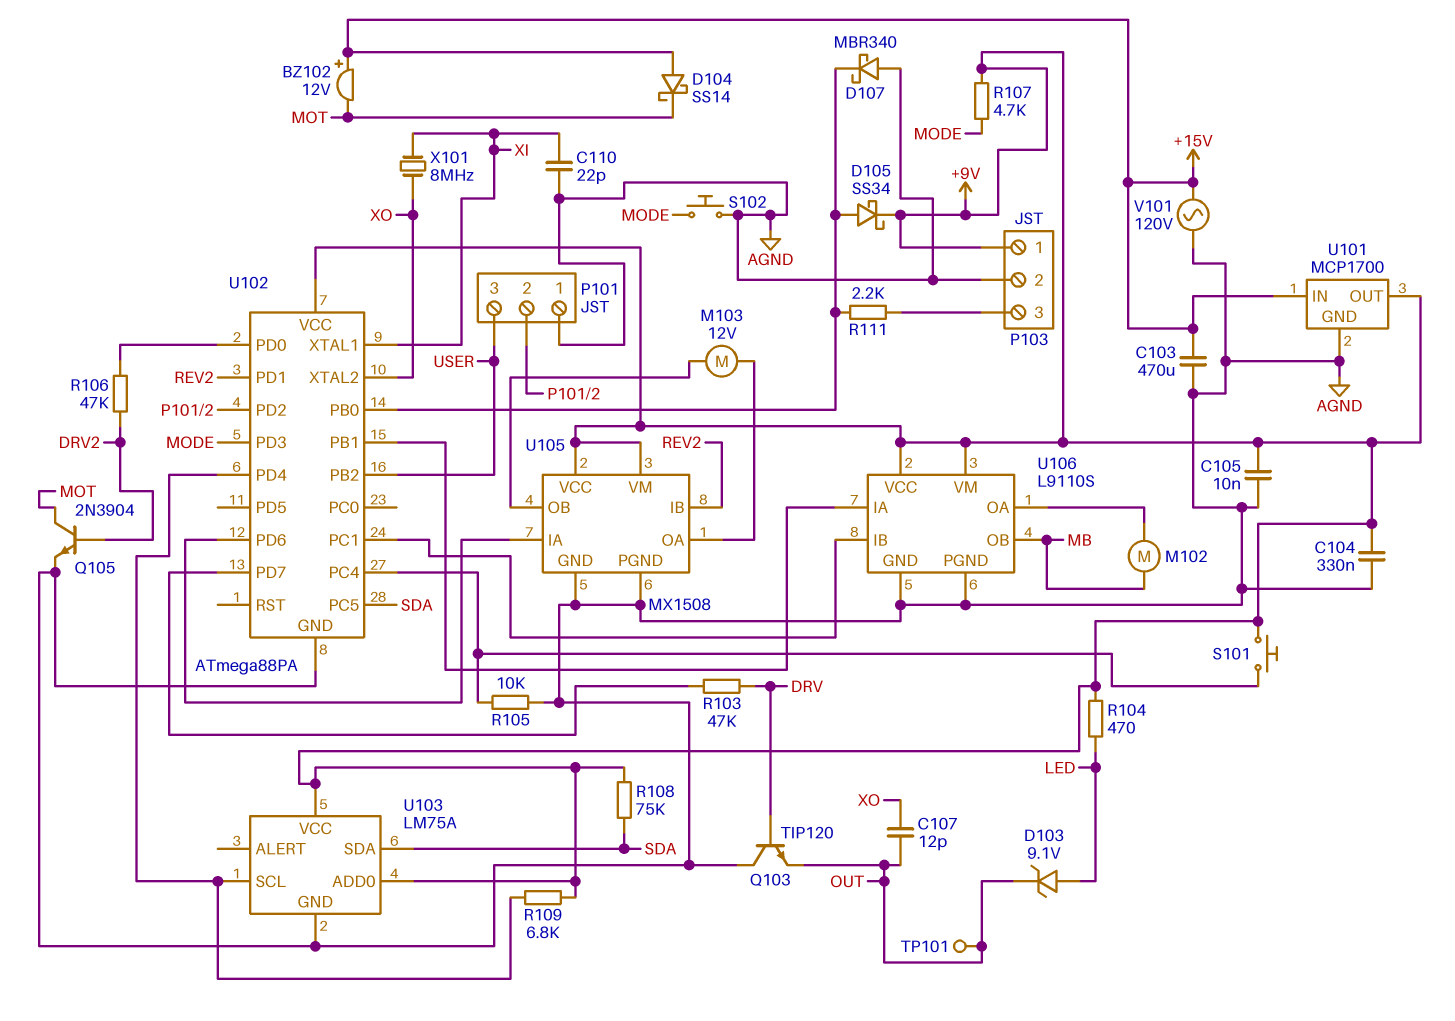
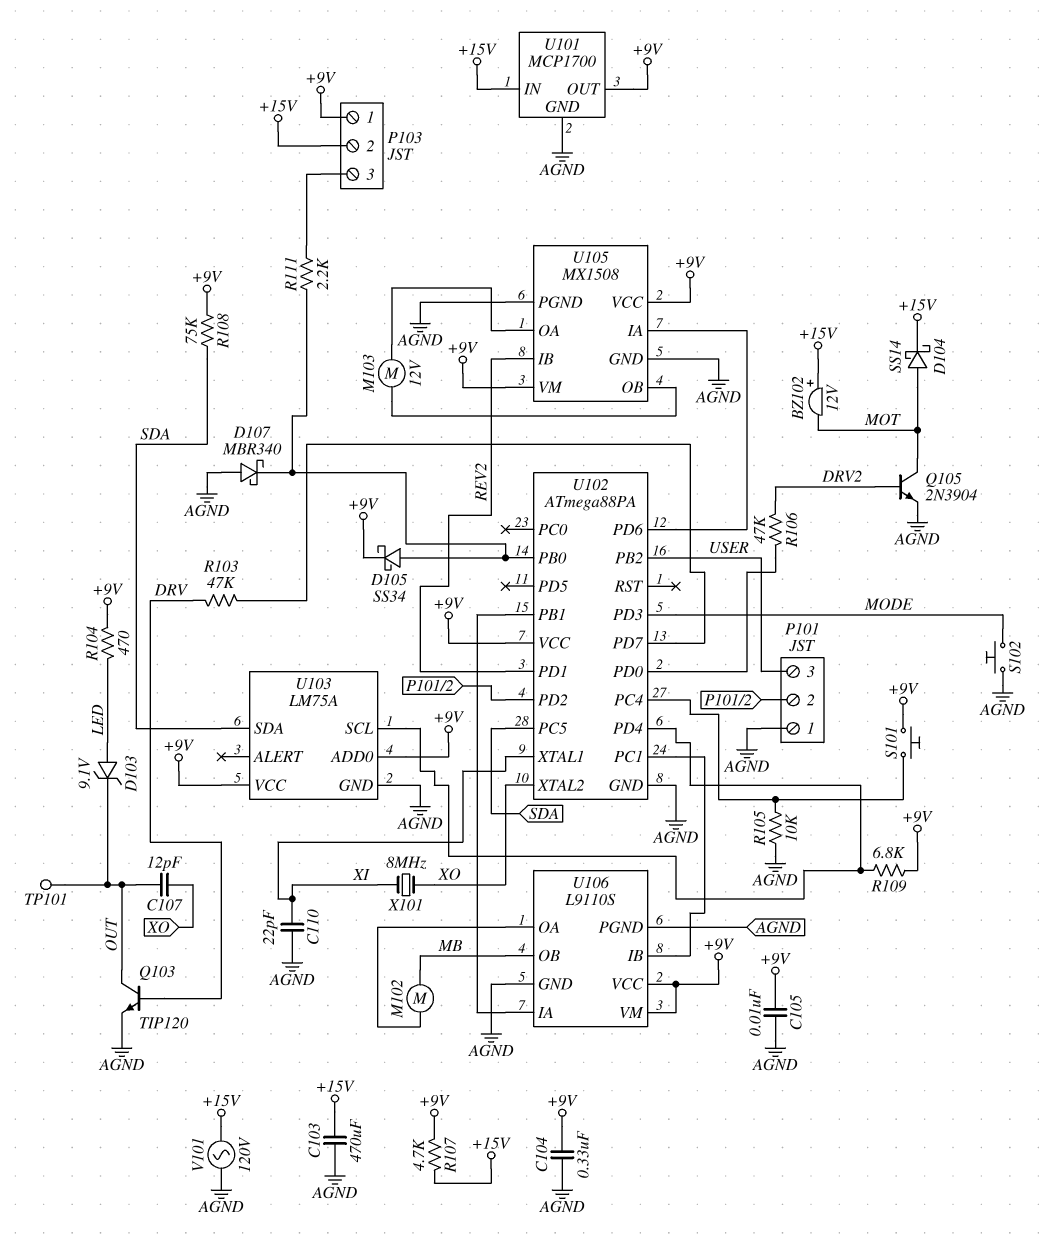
D104: schottky SS14 (A +15V, K MOT) -> schottky SS14 (A MOT, K +15V)
P103 pin 2: AGND -> +15V
Q103: NPN TIP120 (B DRV, C AGND, E OUT) -> NPN TIP120 (B DRV, C OUT, E AGND)
R107: 4.7k (+9V, MODE) -> 4.7k (+9V, +15V)

